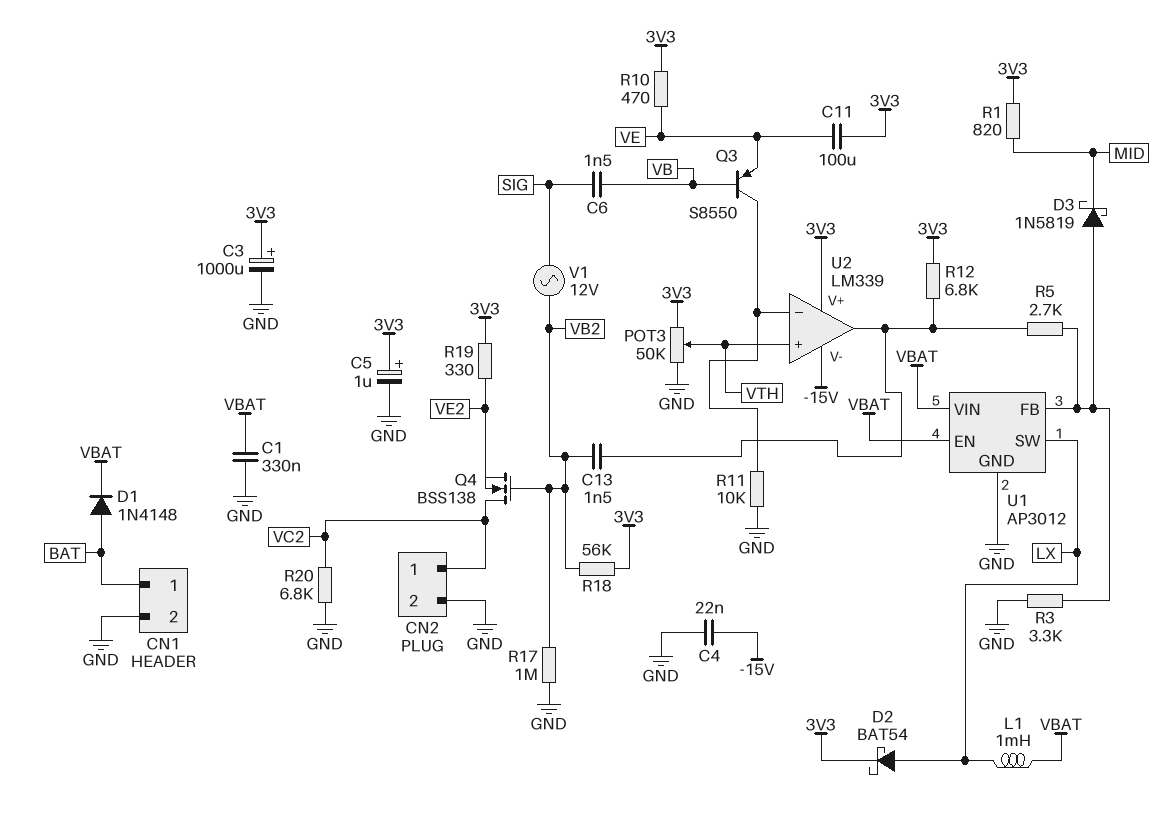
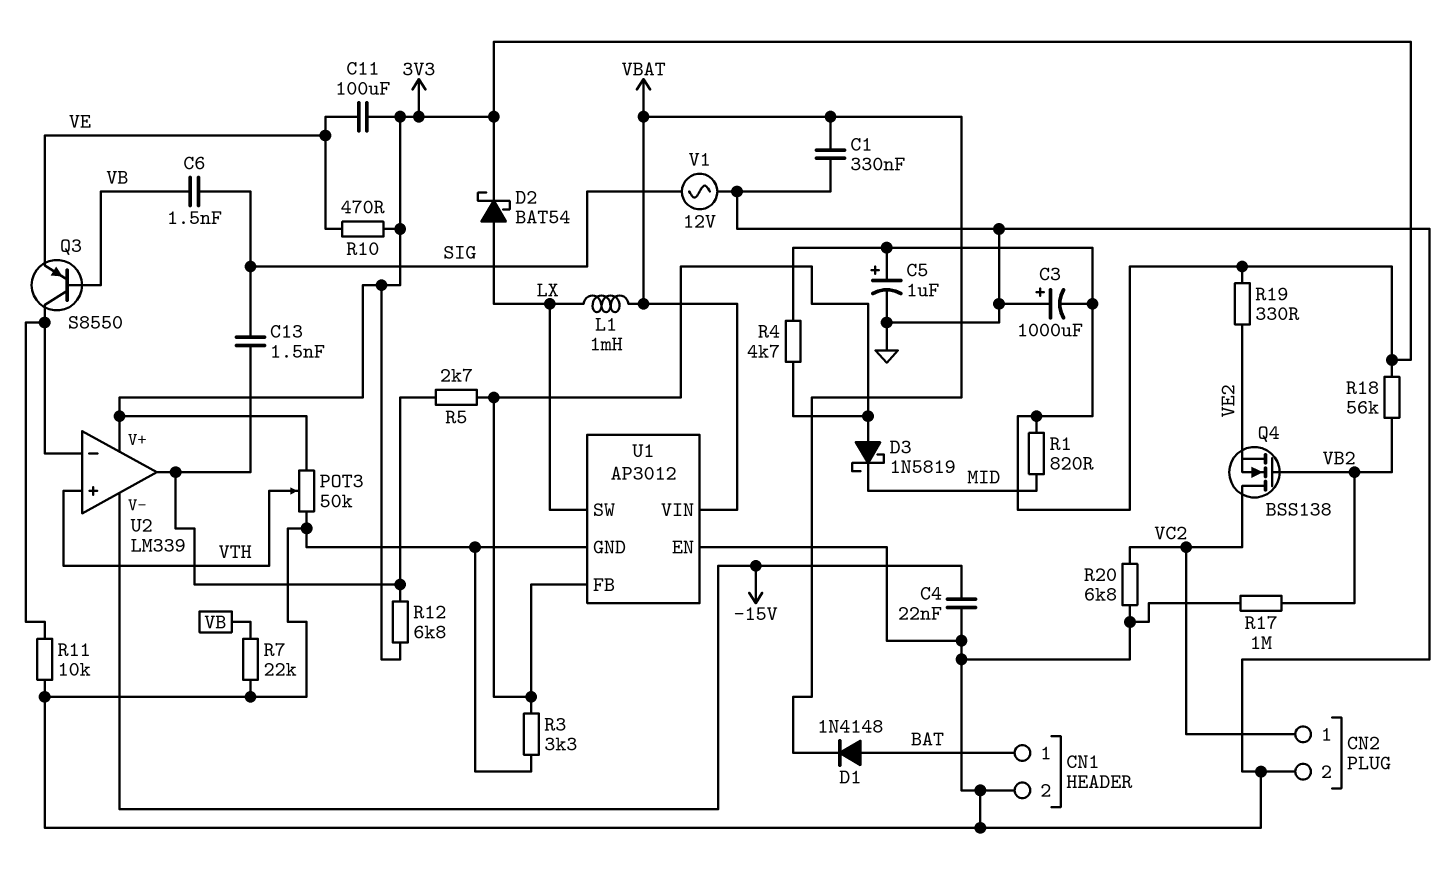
C3: 1000uF (plus 3V3, minus GND) -> 1000uF (plus GND, minus 3V3)
C13: 1.5nF (U2/out, VB2) -> 1.5nF (SIG, U2/out)
R4: none -> 4.7k (3V3, U1/FB)
R7: none -> 22k (GND, VB)
U1 pin EN: VBAT -> GND
V1: AC 12V (SIG, VB2) -> AC 12V (GND, SIG)

